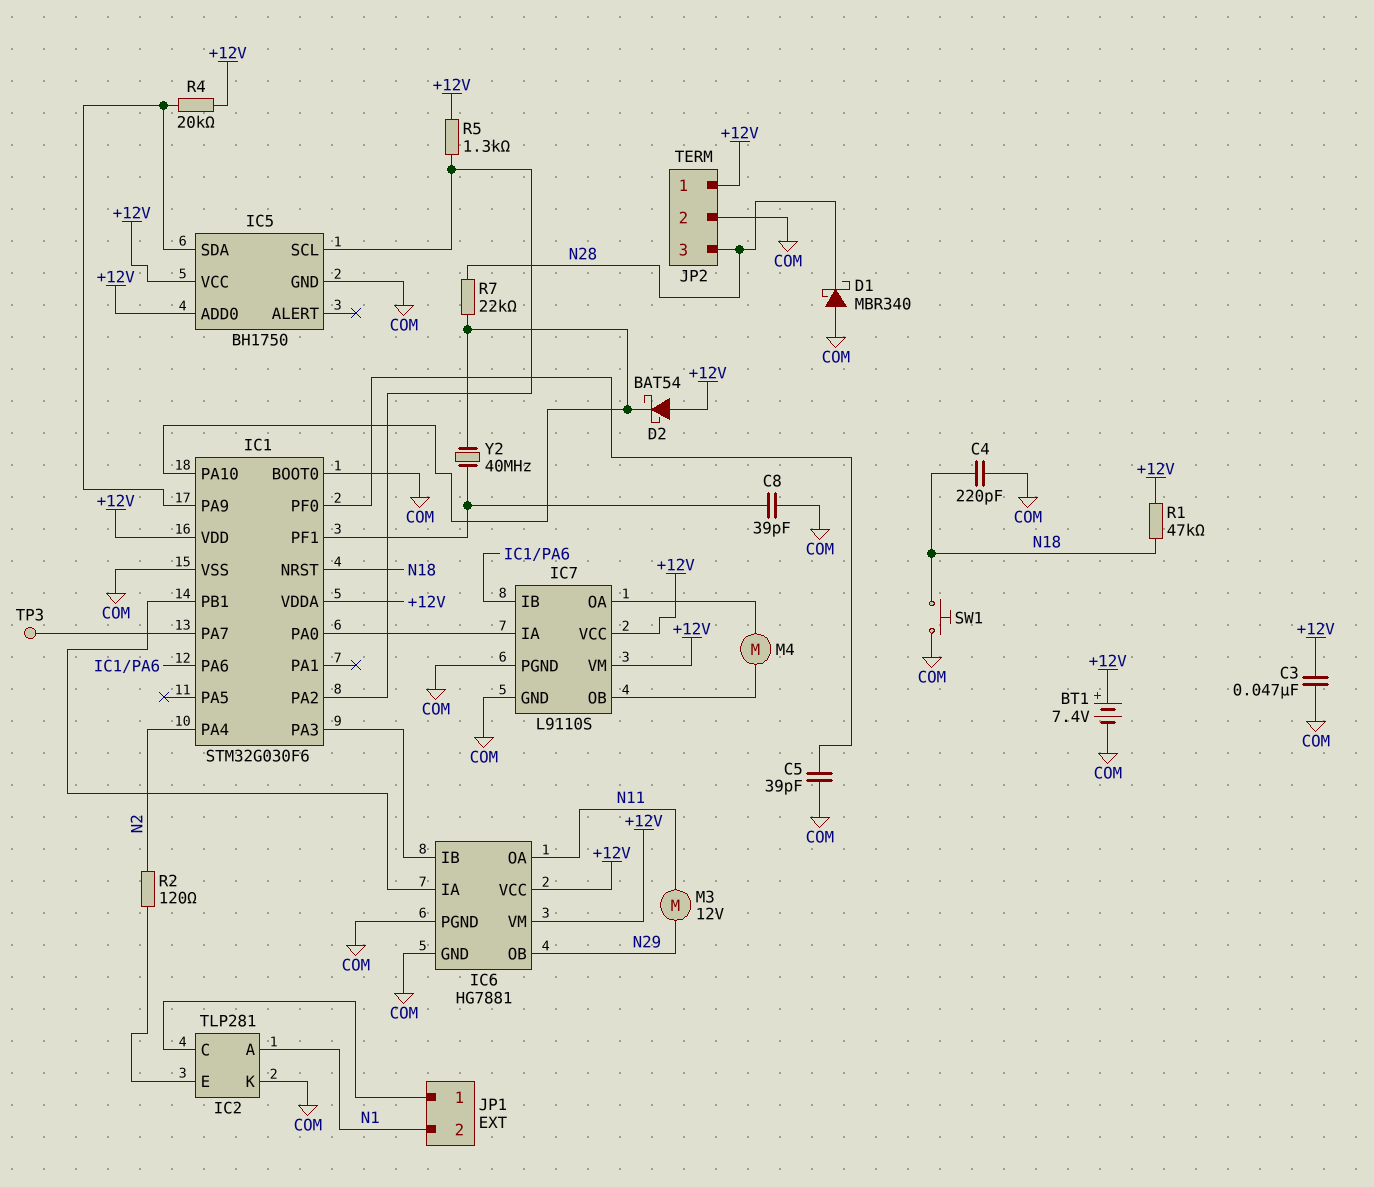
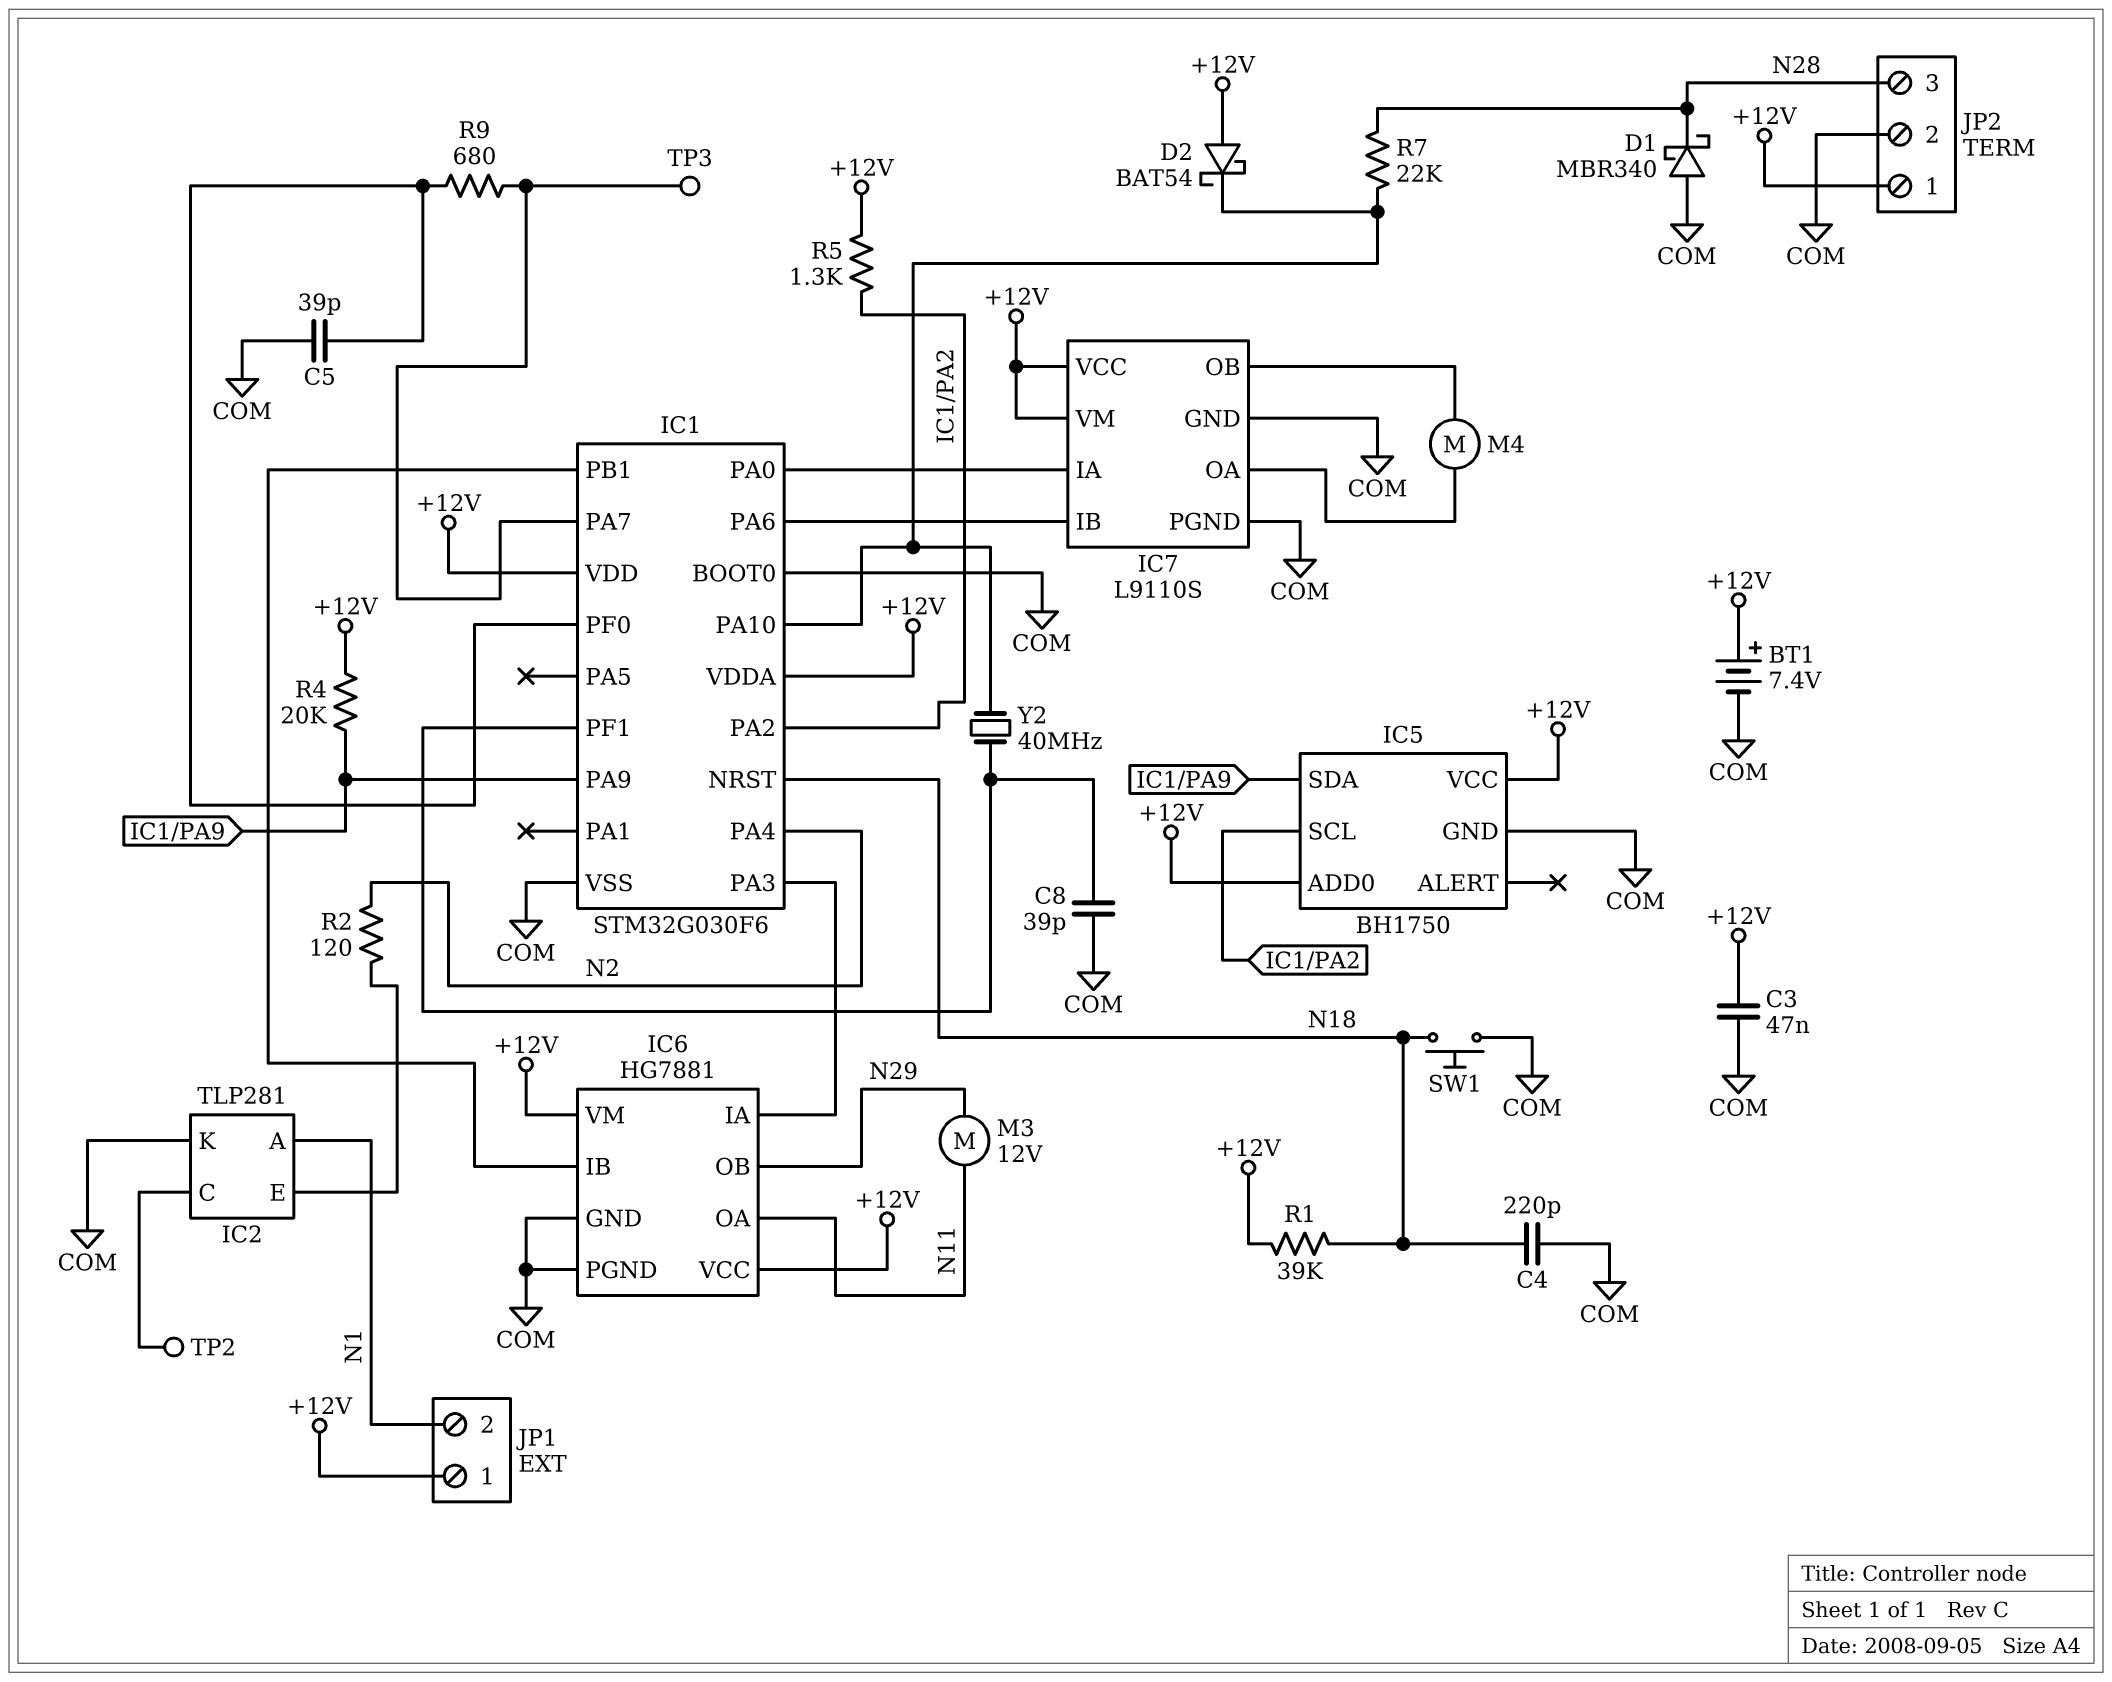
IC6 pin IA: IC1/PB1 -> IC1/PA3
IC6 pin IB: IC1/PA3 -> IC1/PB1
JP1 pin 1: IC2/C -> +12V
R1: 47k (+12V, N18) -> 39k (+12V, N18)
R9: none -> 680 (IC1/PA7, IC1/PF0)
TP2: none -> test point (IC2/C)

